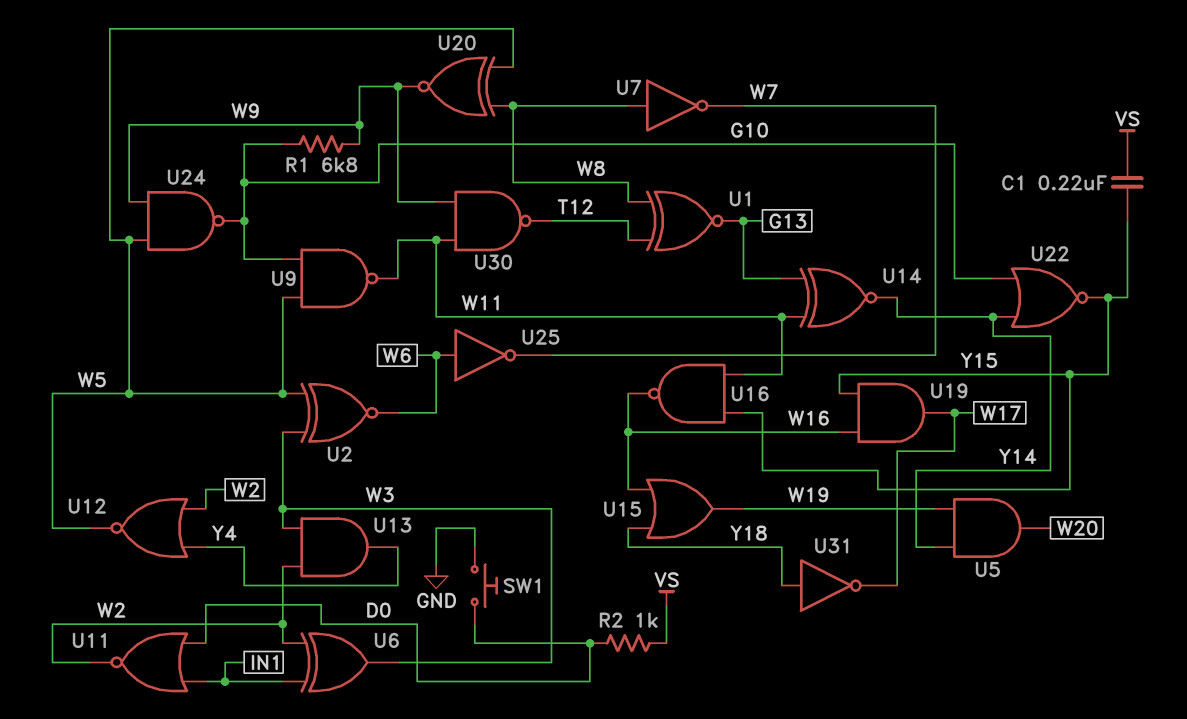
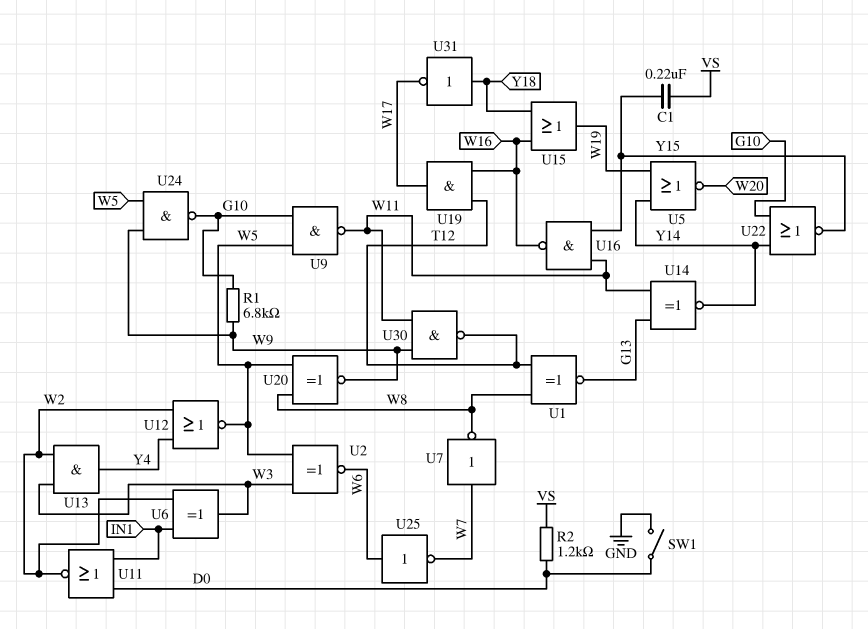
R2: 1k (D0, VS) -> 1.2k (D0, VS)
SW1: button (D0, GND) -> switch (D0, GND)
U5: AND (in W19, in Y14, out W20) -> NOR (in W19, in Y14, out W20)
U7: NOT (in W8, out W7) -> NOT (in W7, out W8)
U19: AND (in W16, in Y15, out W17) -> AND (in T12, in W16, out W17)

